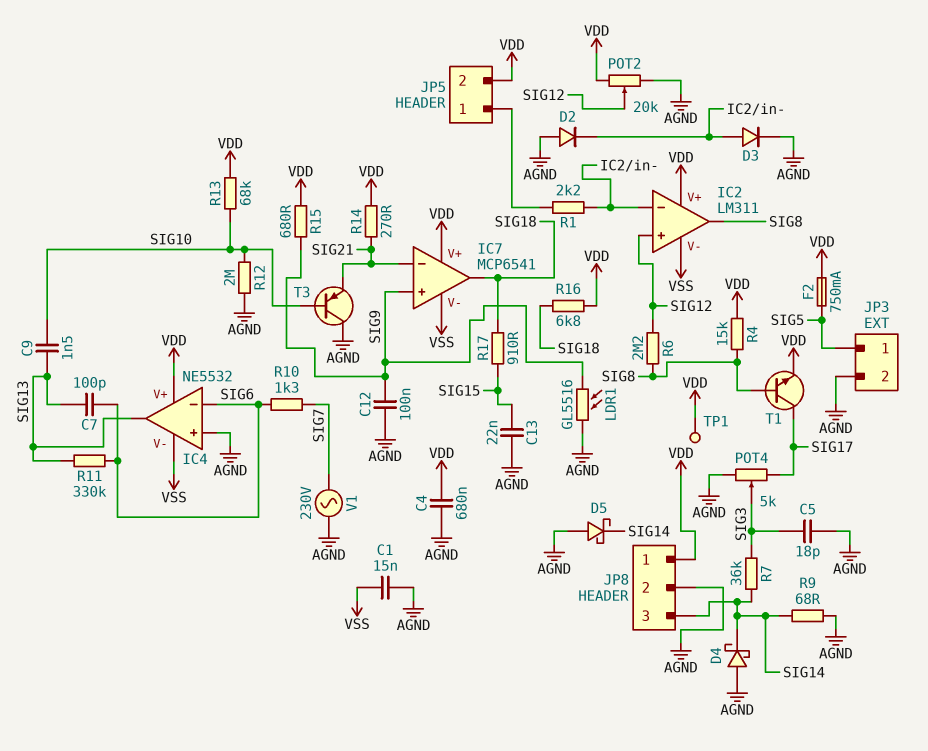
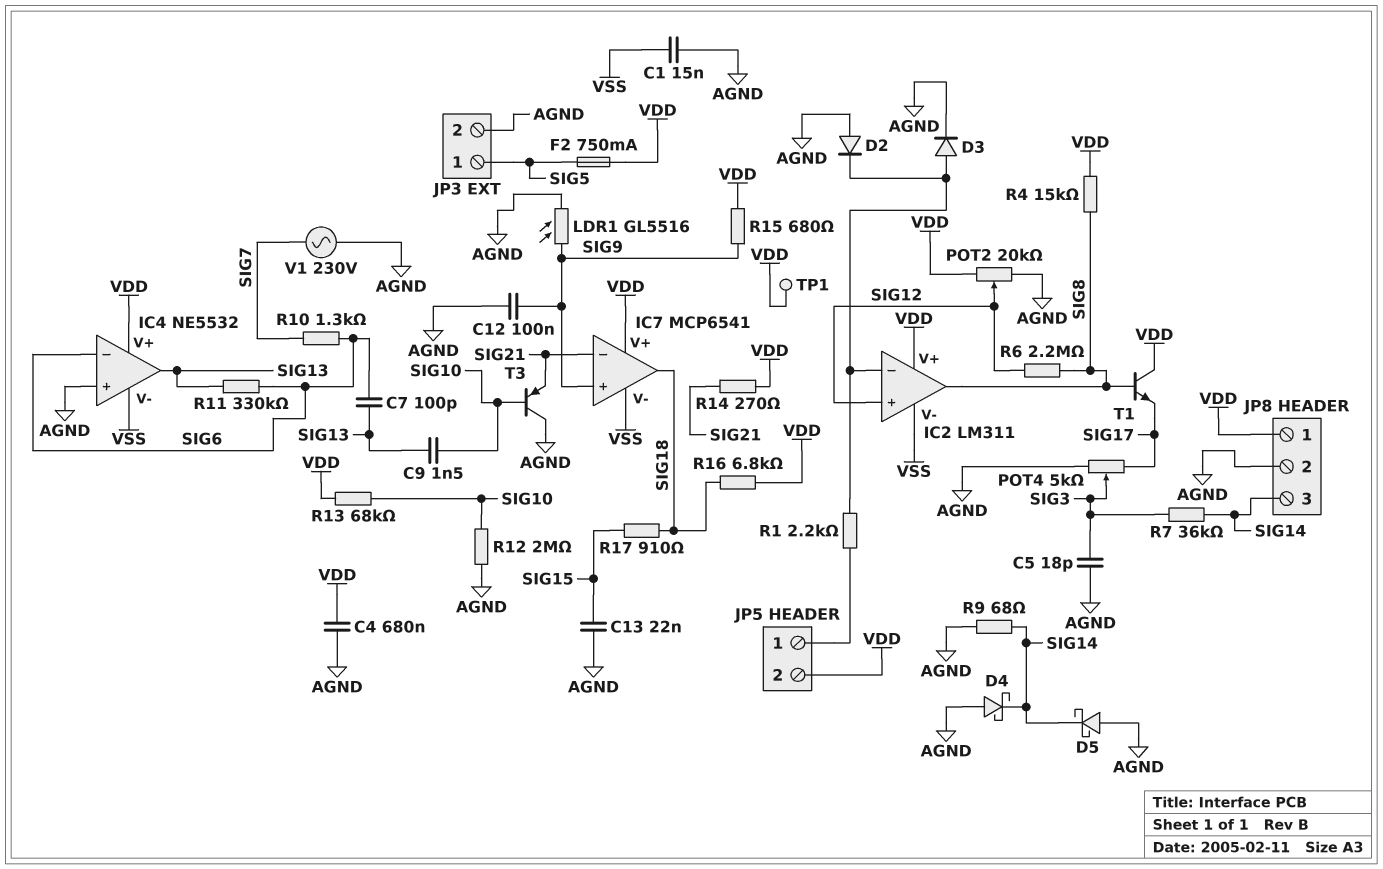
T1: NPN (B SIG8, C SIG17, E VDD) -> NPN (B SIG8, C VDD, E SIG17)

